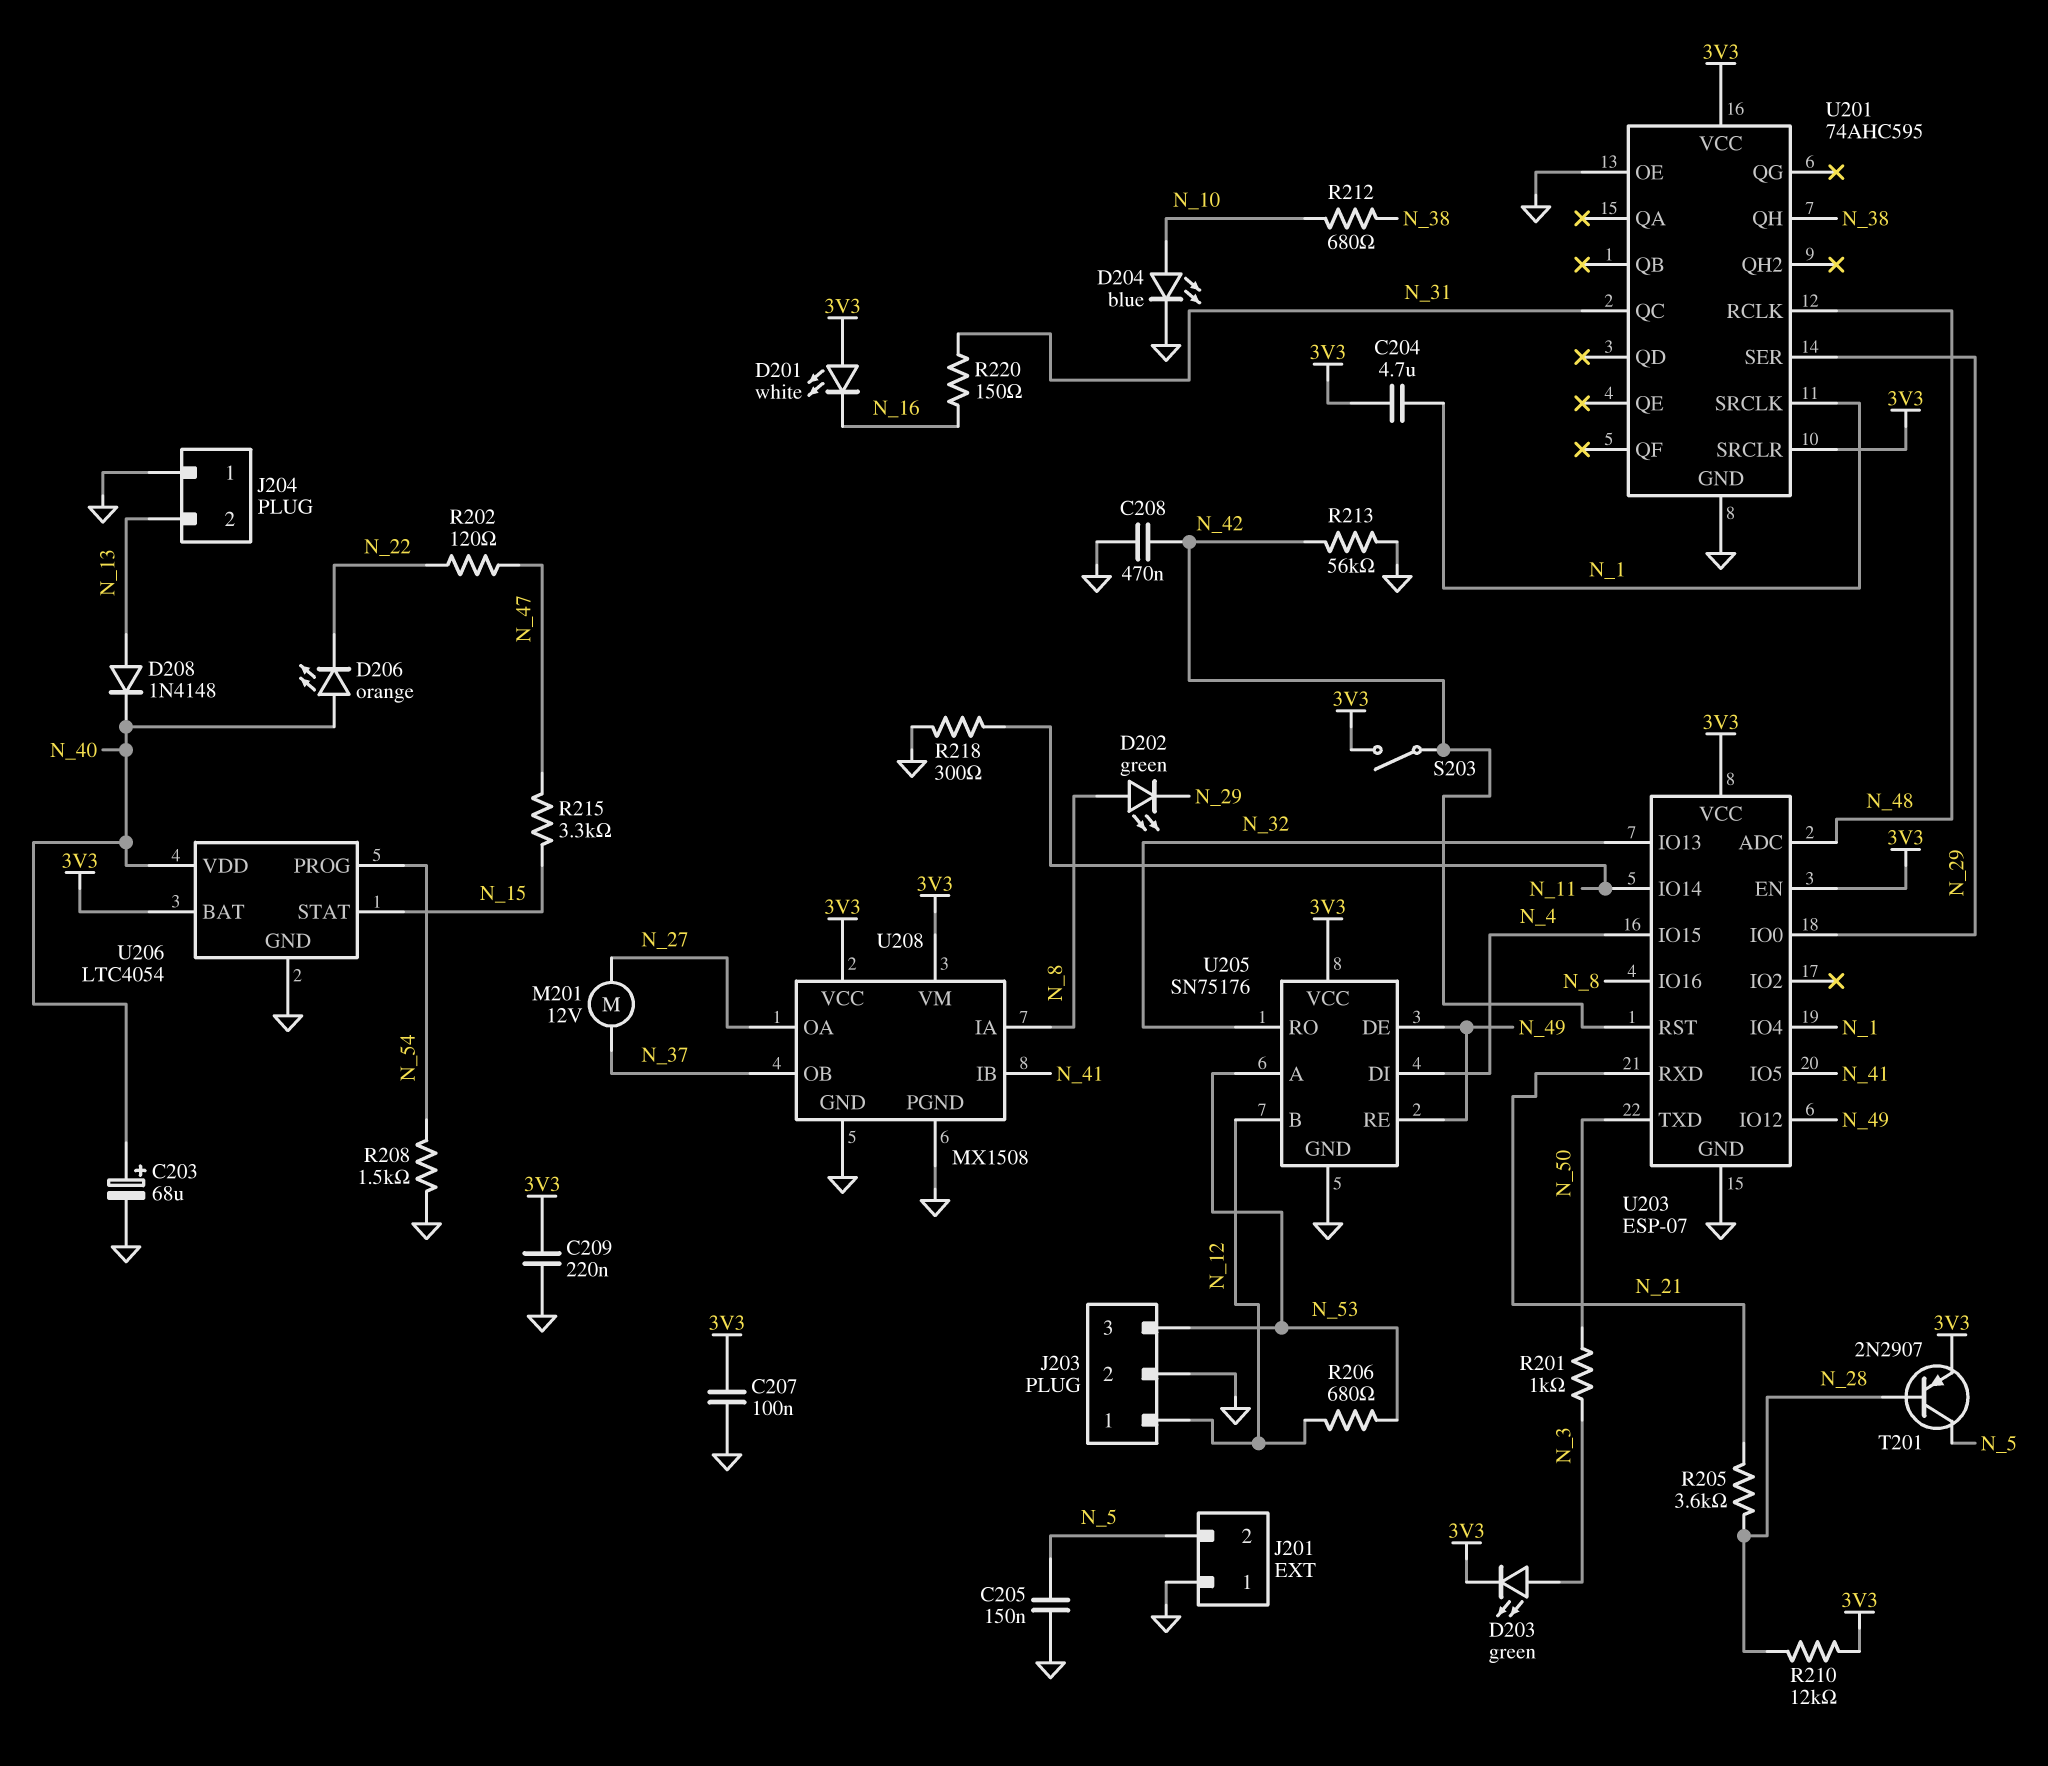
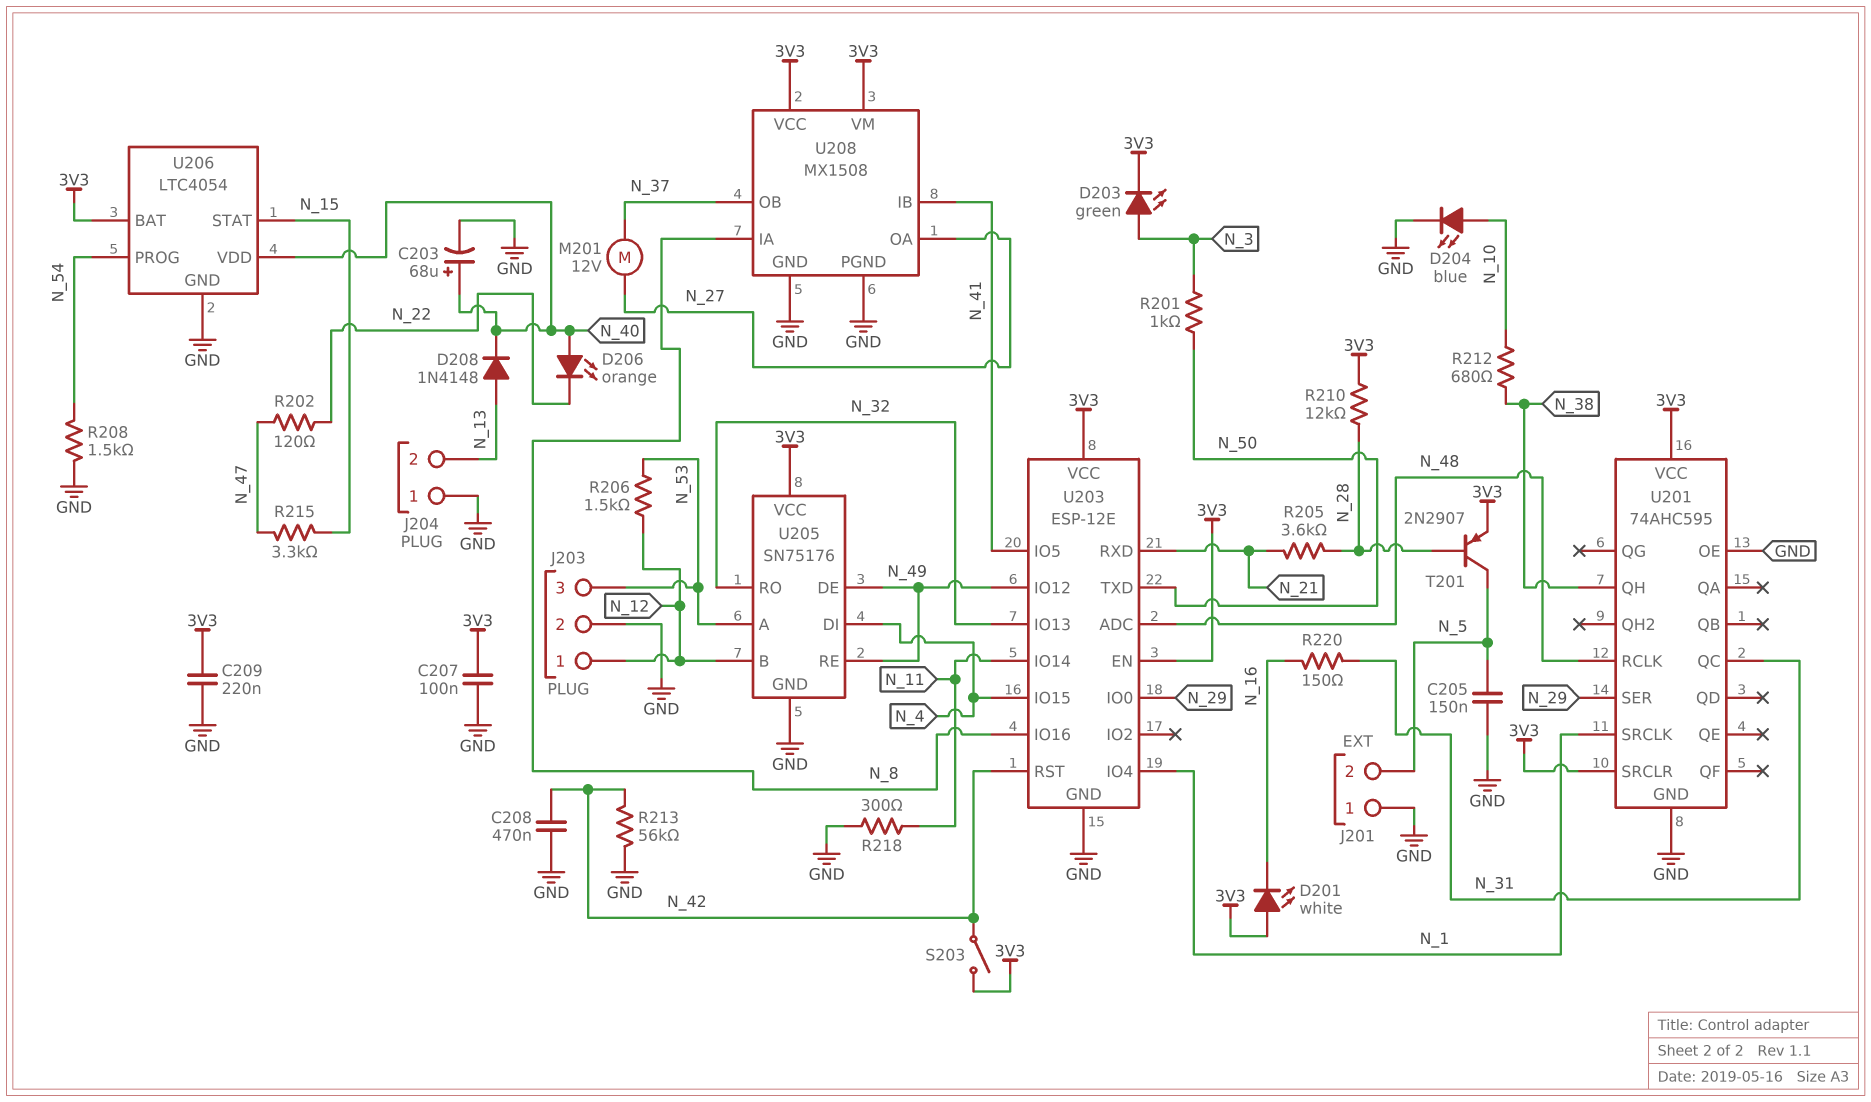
C204: 4.7uF (3V3, N_1) -> none
D202: LED green (A N_8, K N_29) -> none
R206: 680 (N_12, N_53) -> 1.5k (N_12, N_53)
U203: ESP-07 -> ESP-12E

